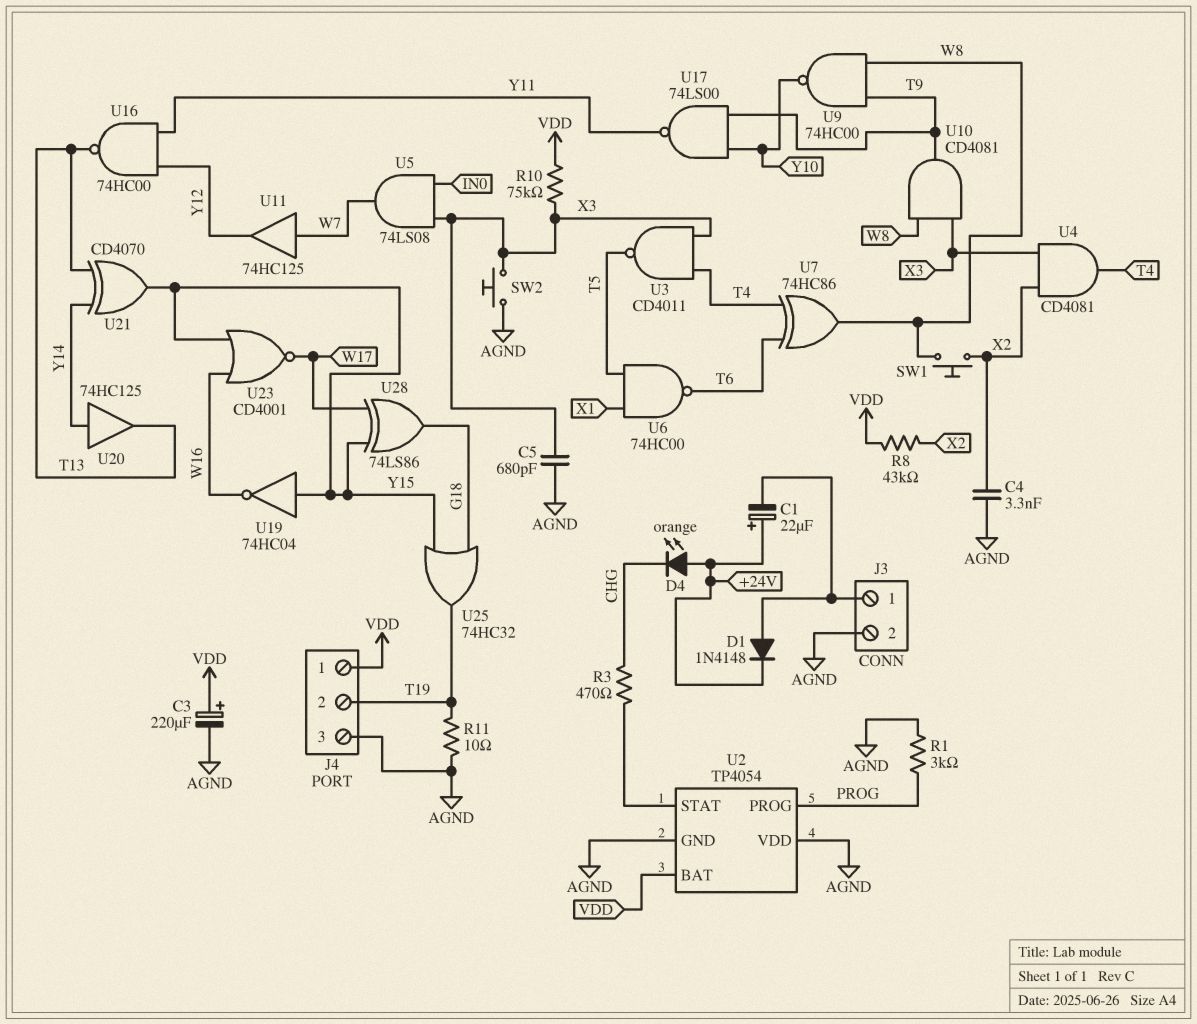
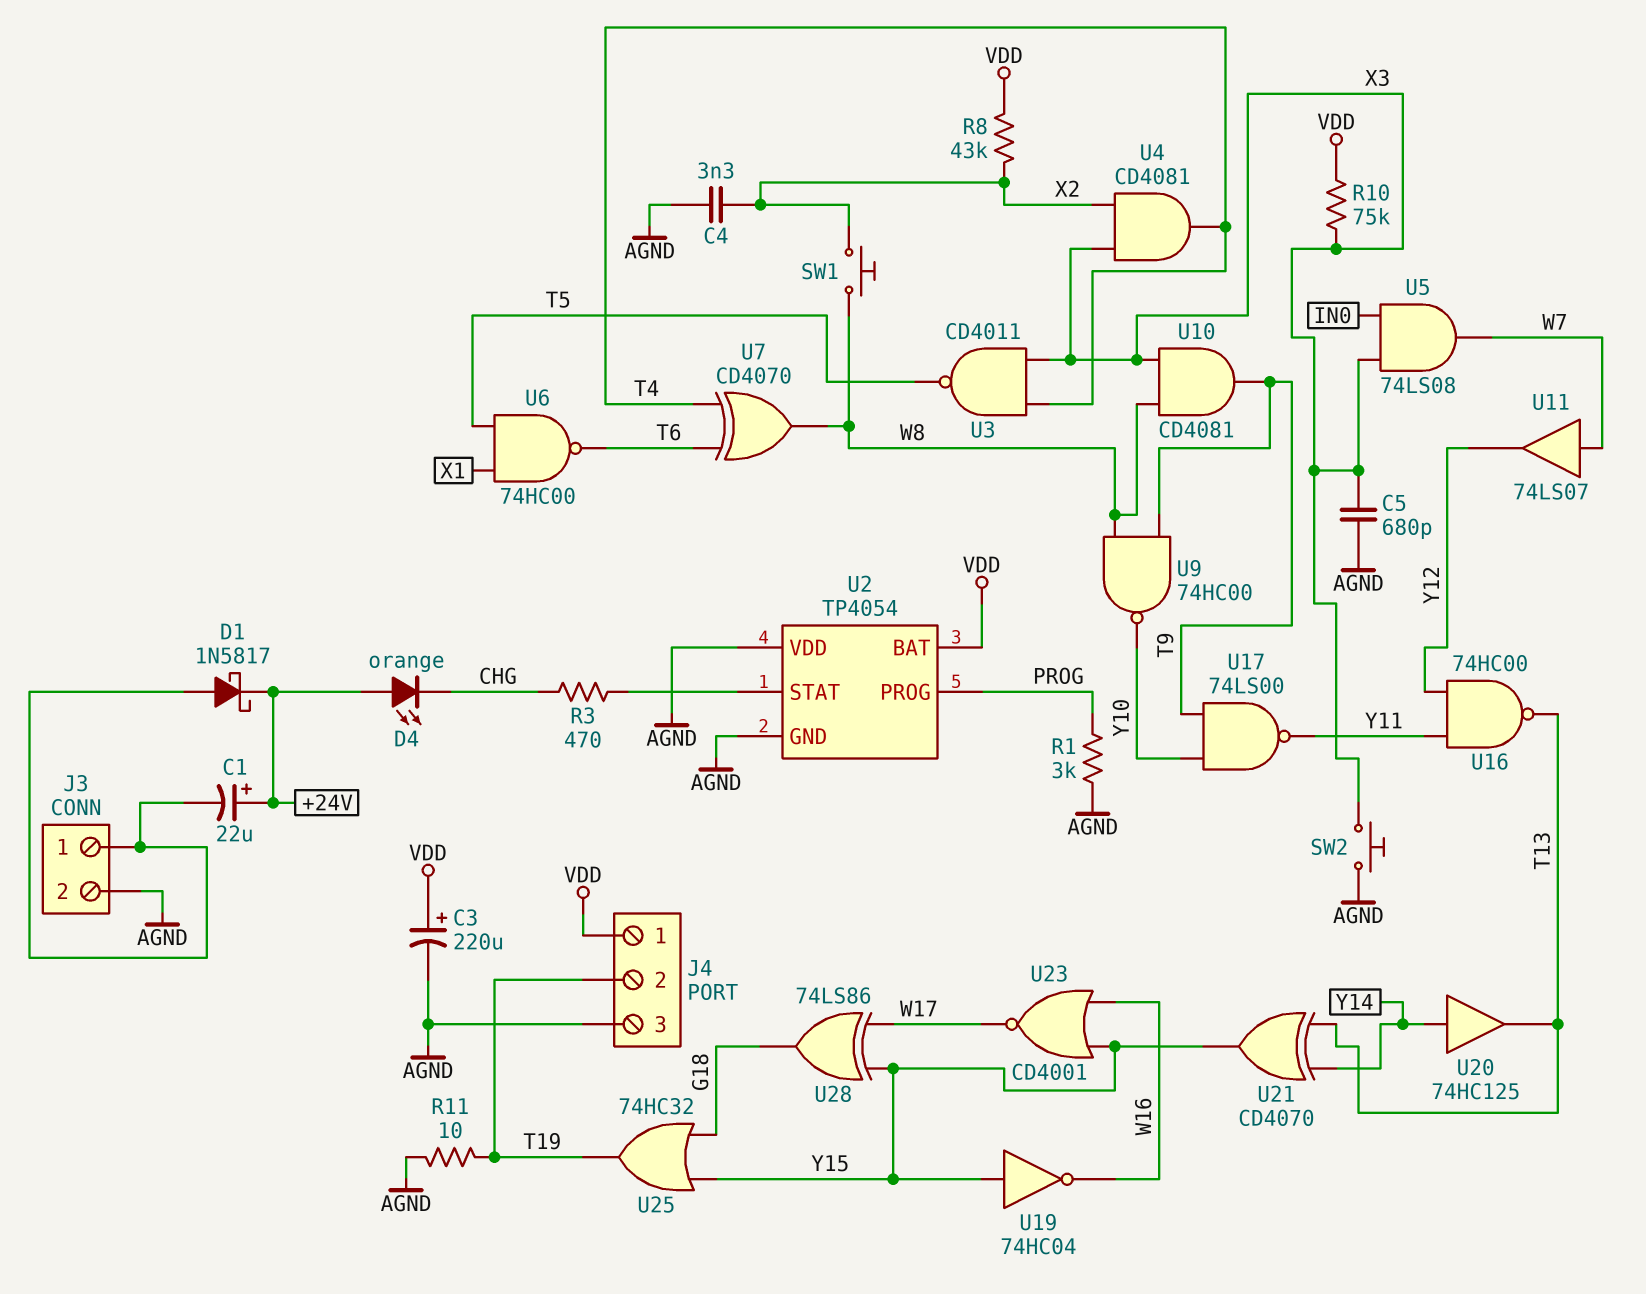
D1: diode 1N4148 (A J3/1, K +24V) -> schottky 1N5817 (A J3/1, K +24V)
U7: XOR 74HC86 (in T4, in T6, out W8) -> XOR CD4070 (in T4, in T6, out W8)
U11: buffer 74HC125 (in W7, out Y12) -> buffer 74LS07 (in W7, out Y12)

